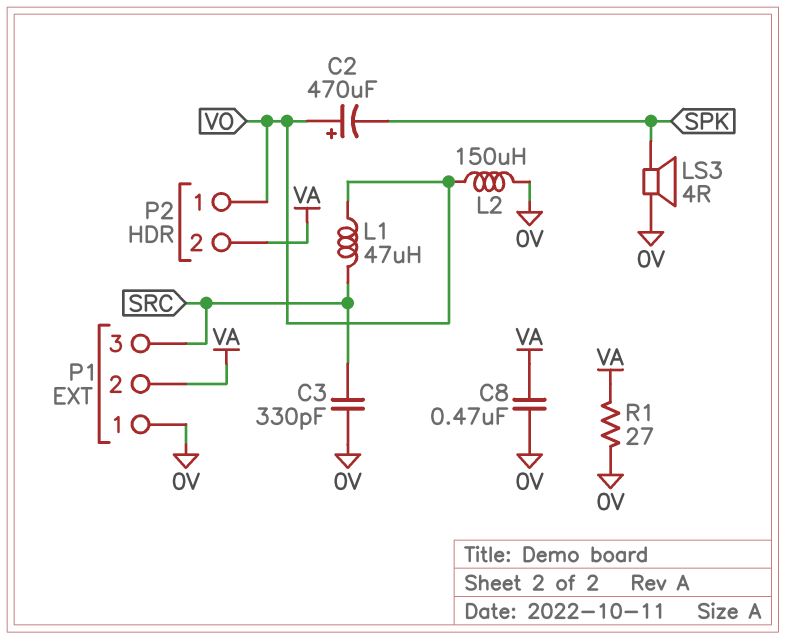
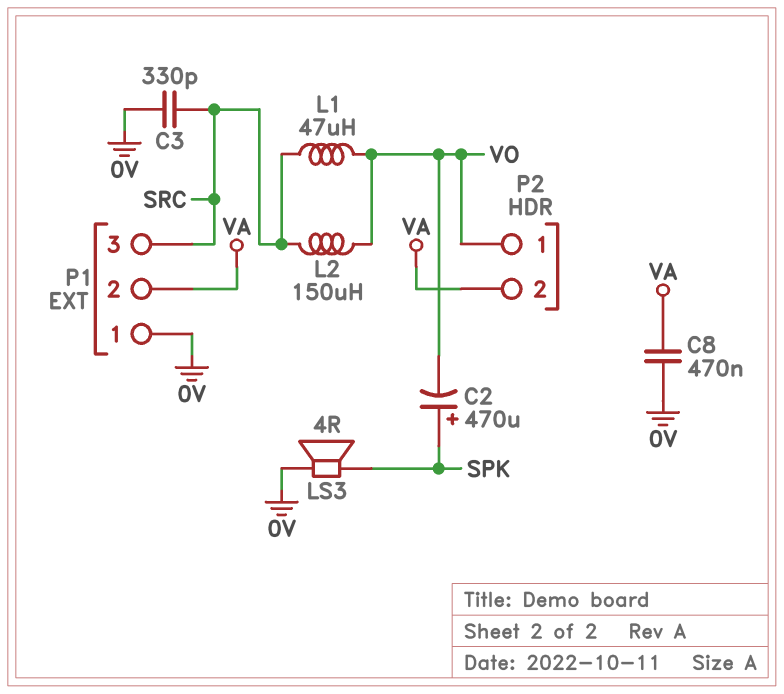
C2: 470uF (plus VO, minus SPK) -> 470uF (plus SPK, minus VO)
L2: 150uH (0V, VO) -> 150uH (SRC, VO)
R1: 27 (0V, VA) -> none

